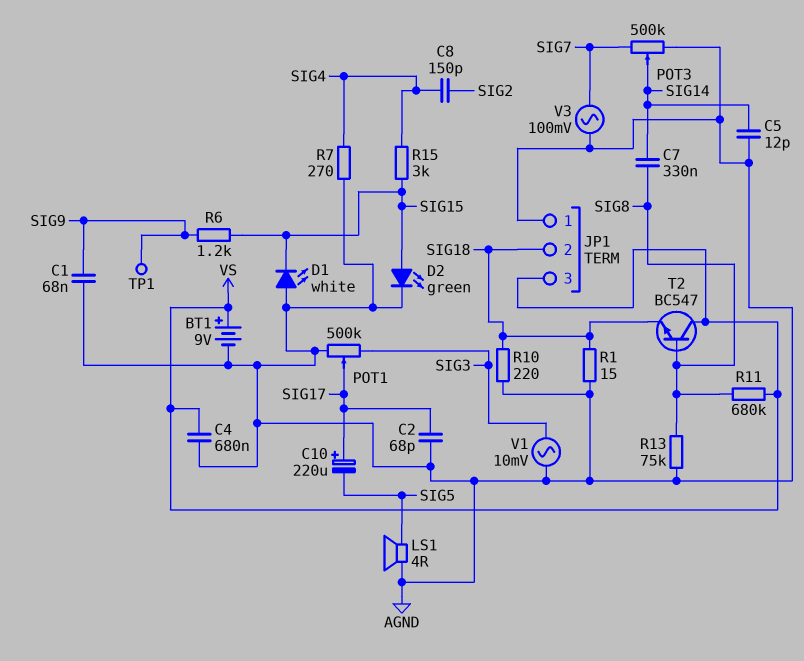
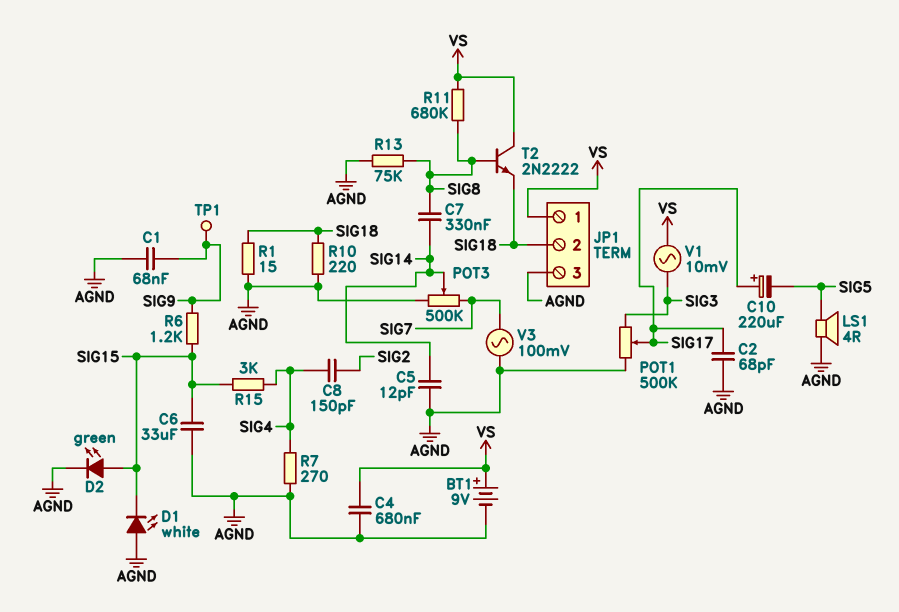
C6: none -> 33uF (AGND, SIG15)
JP1 pin 1: AGND -> VS
JP1 pin 3: VS -> AGND
T2: NPN BC547 (B SIG8, C VS, E SIG18) -> NPN 2N2222 (B SIG8, C VS, E SIG18)
V1: AC 10mV (AGND, SIG3) -> AC 10mV (SIG3, VS)

